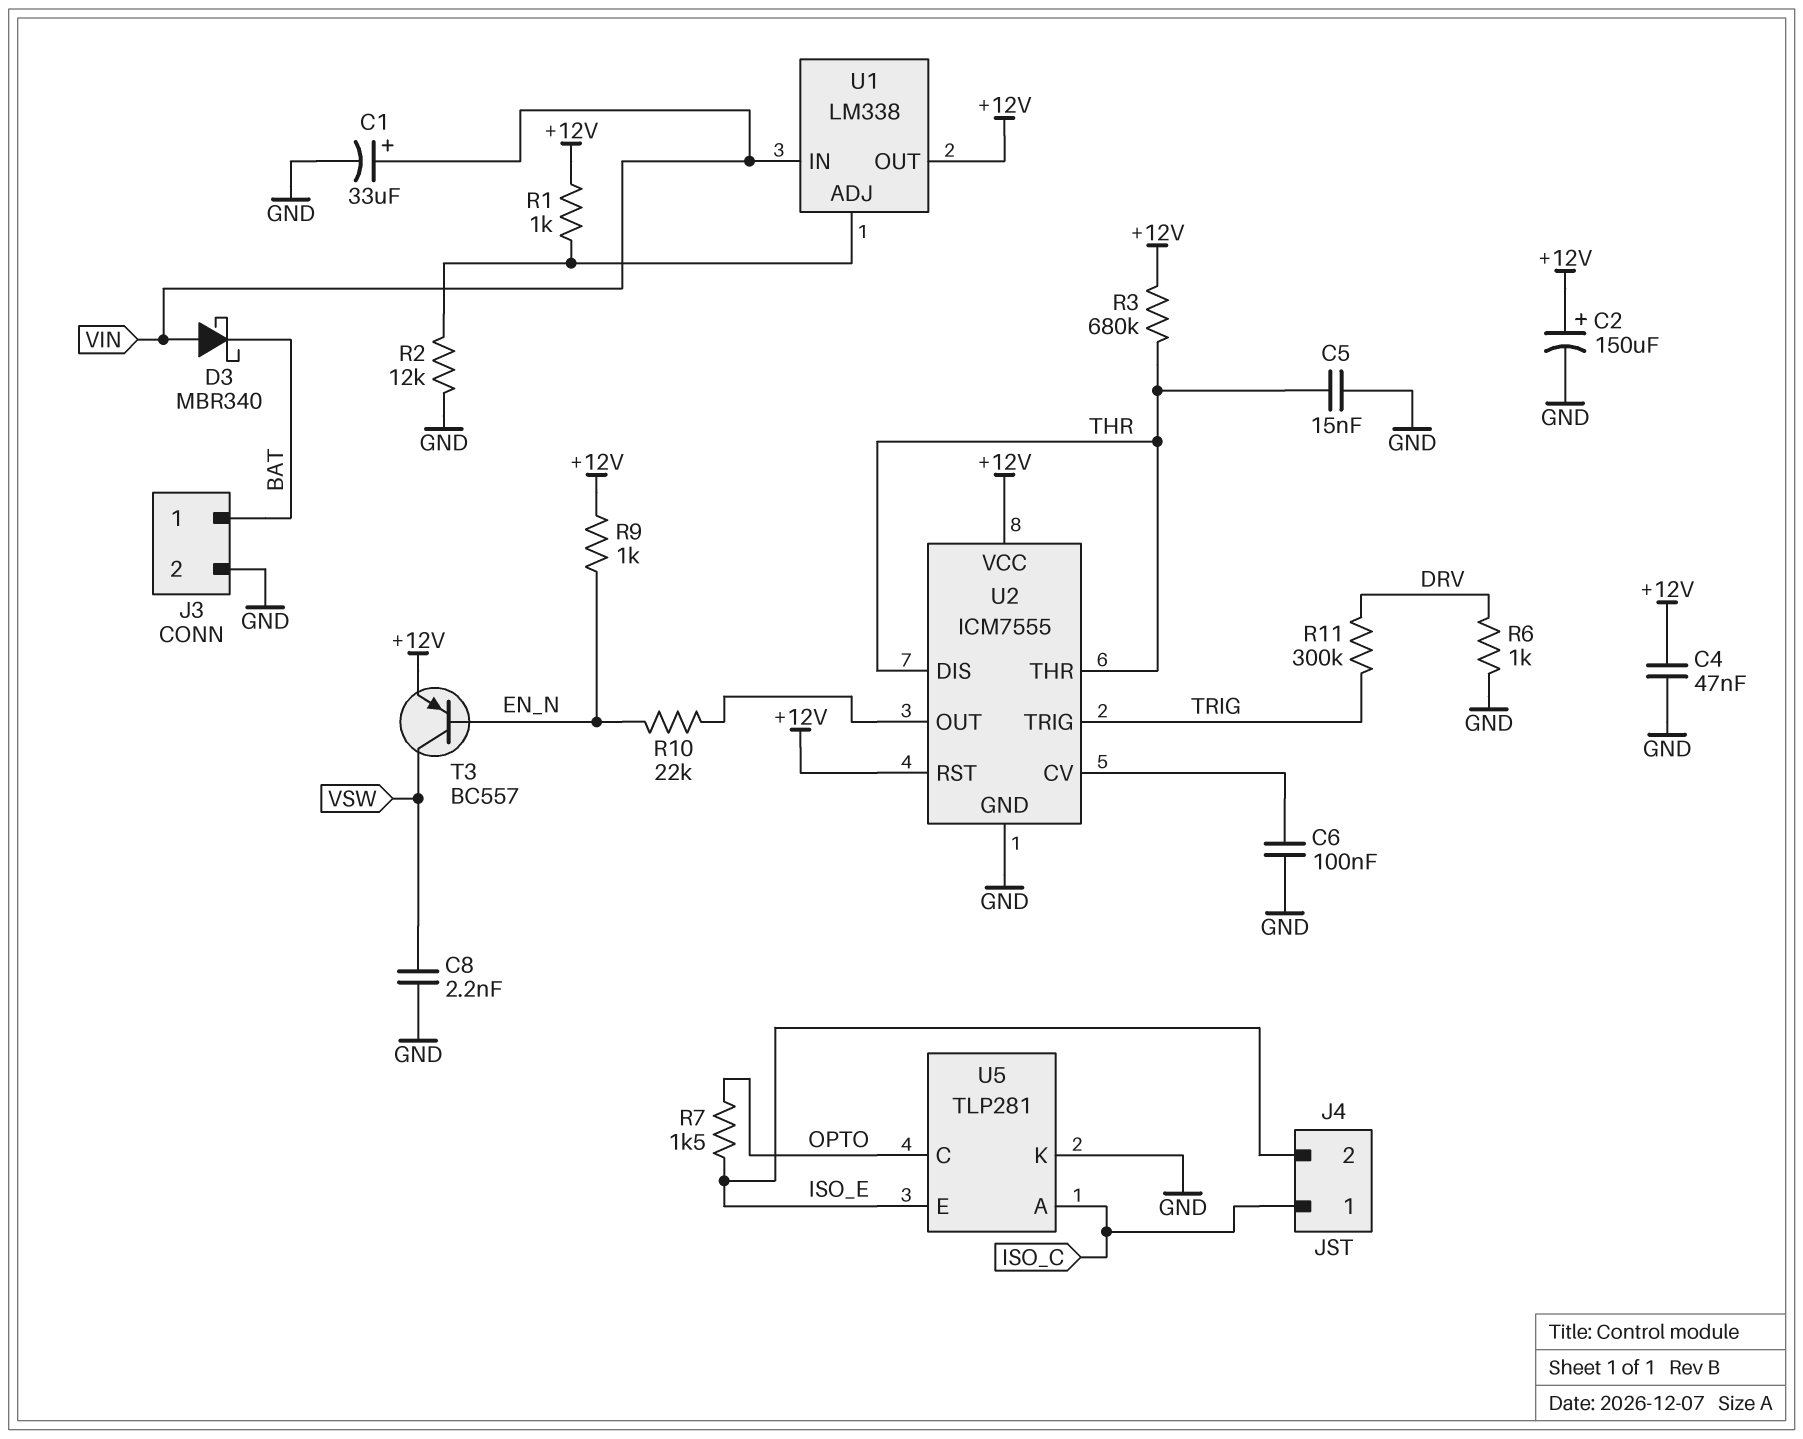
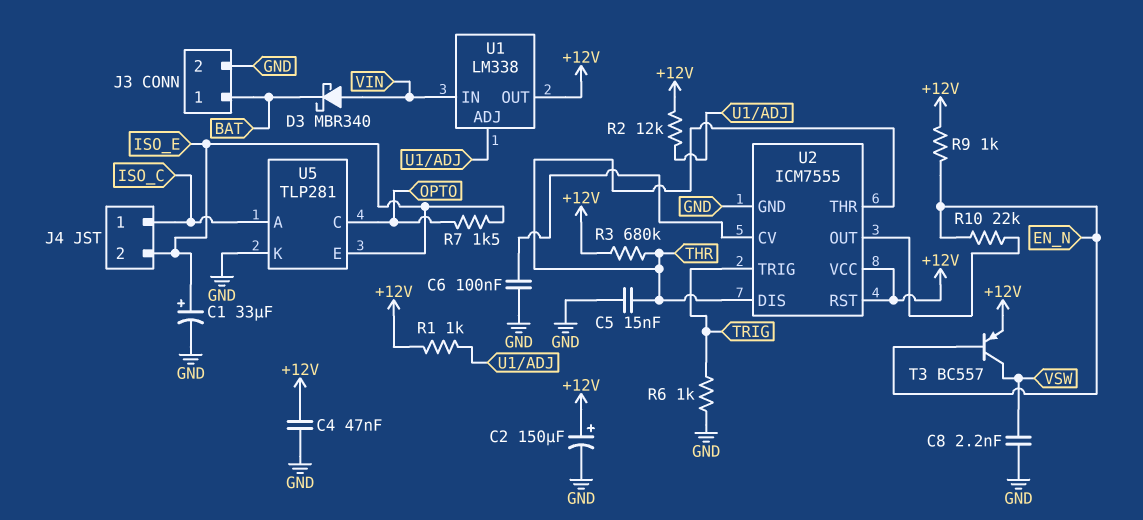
C1: 33uF (plus VIN, minus GND) -> 33uF (plus ISO_E, minus GND)
R2: 12k (GND, U1/ADJ) -> 12k (+12V, U1/ADJ)
R6: 1k (DRV, GND) -> 1k (GND, TRIG)
R11: 300k (DRV, TRIG) -> none

